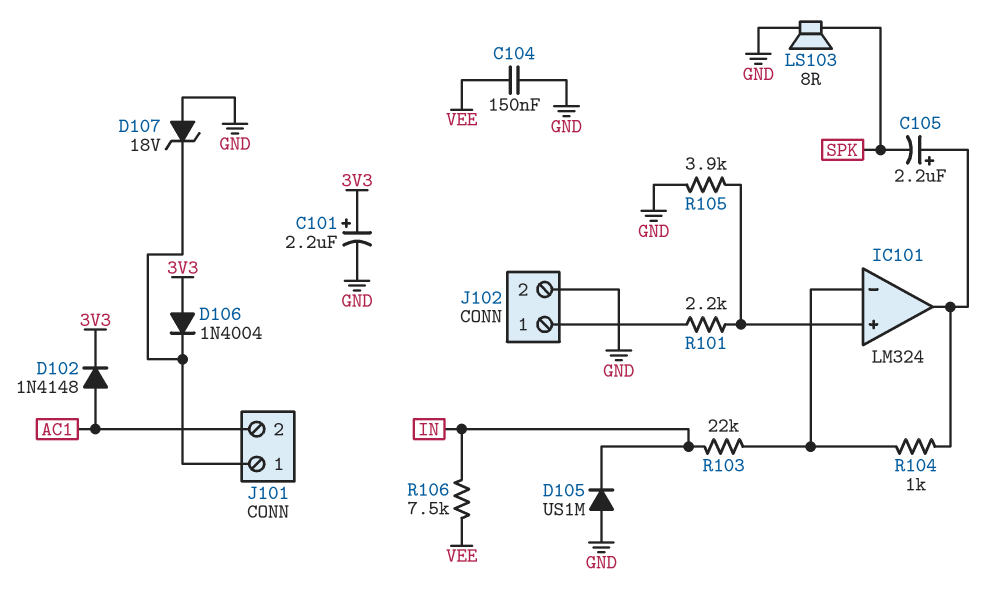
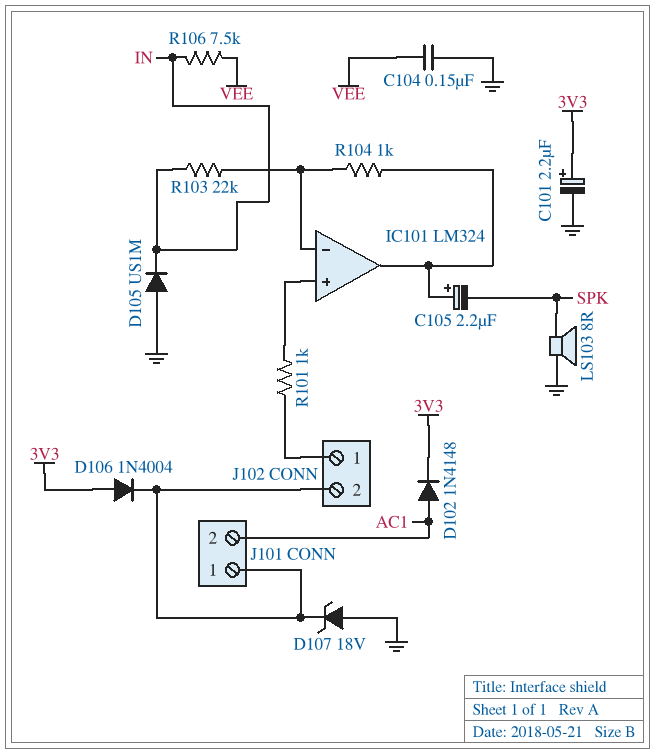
J102 pin 2: GND -> J101/1
R101: 2.2k (IC101/in+, J102/1) -> 1k (IC101/in+, J102/1)
R105: 3.9k (GND, IC101/in+) -> none

